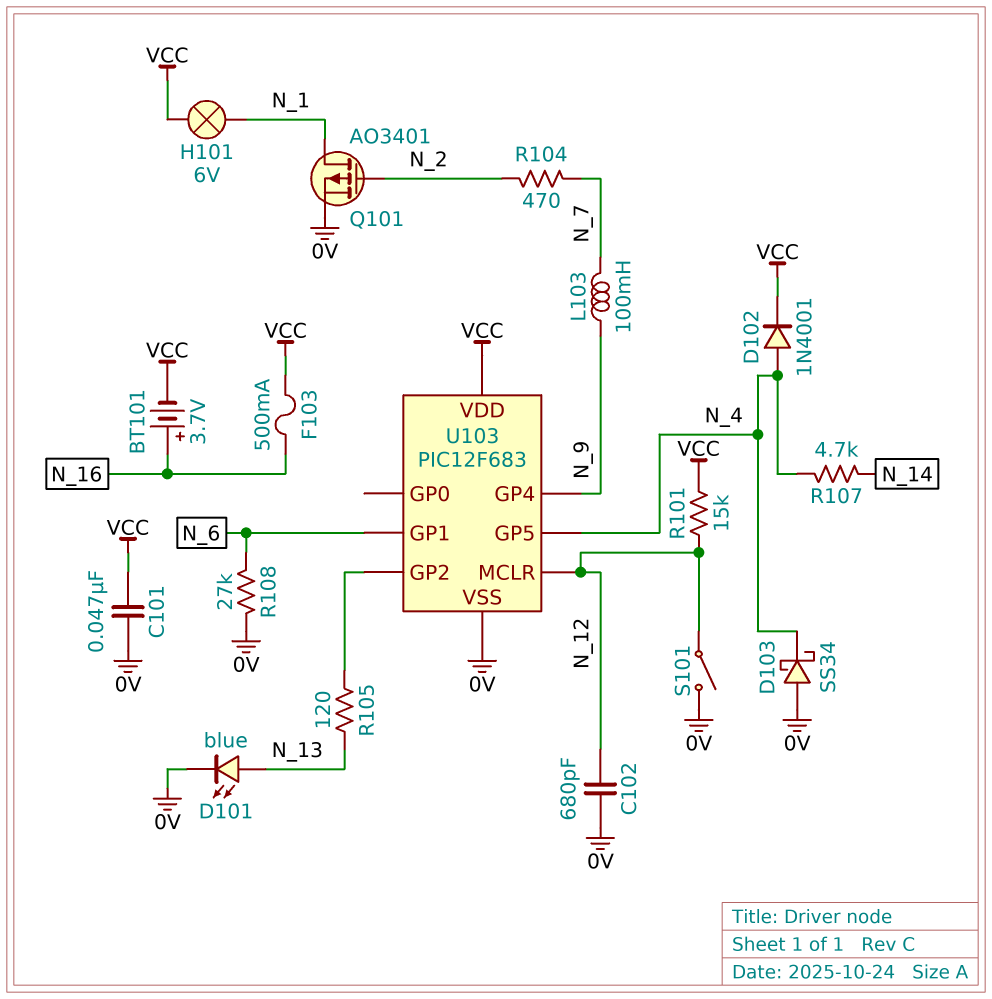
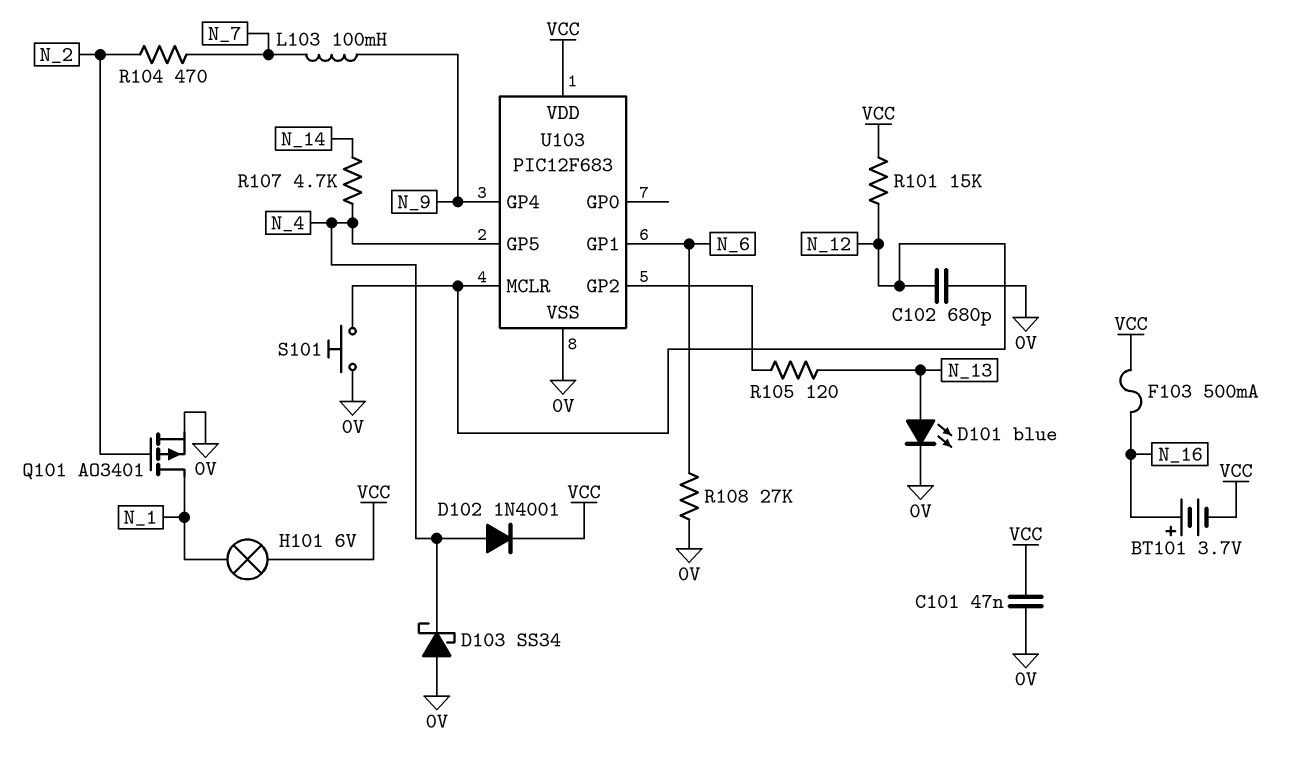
S101: switch (0V, N_12) -> button (0V, N_12)

